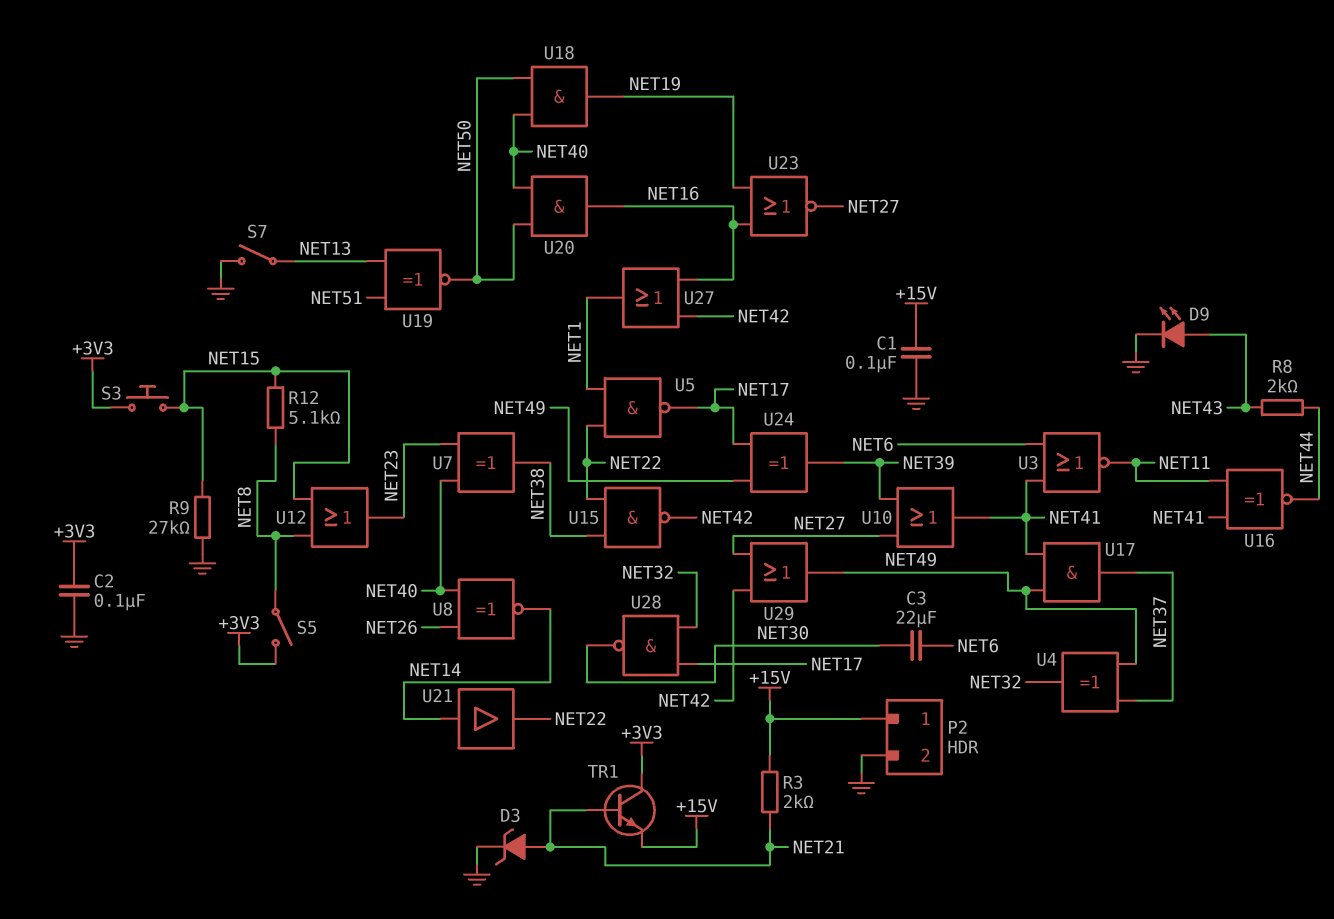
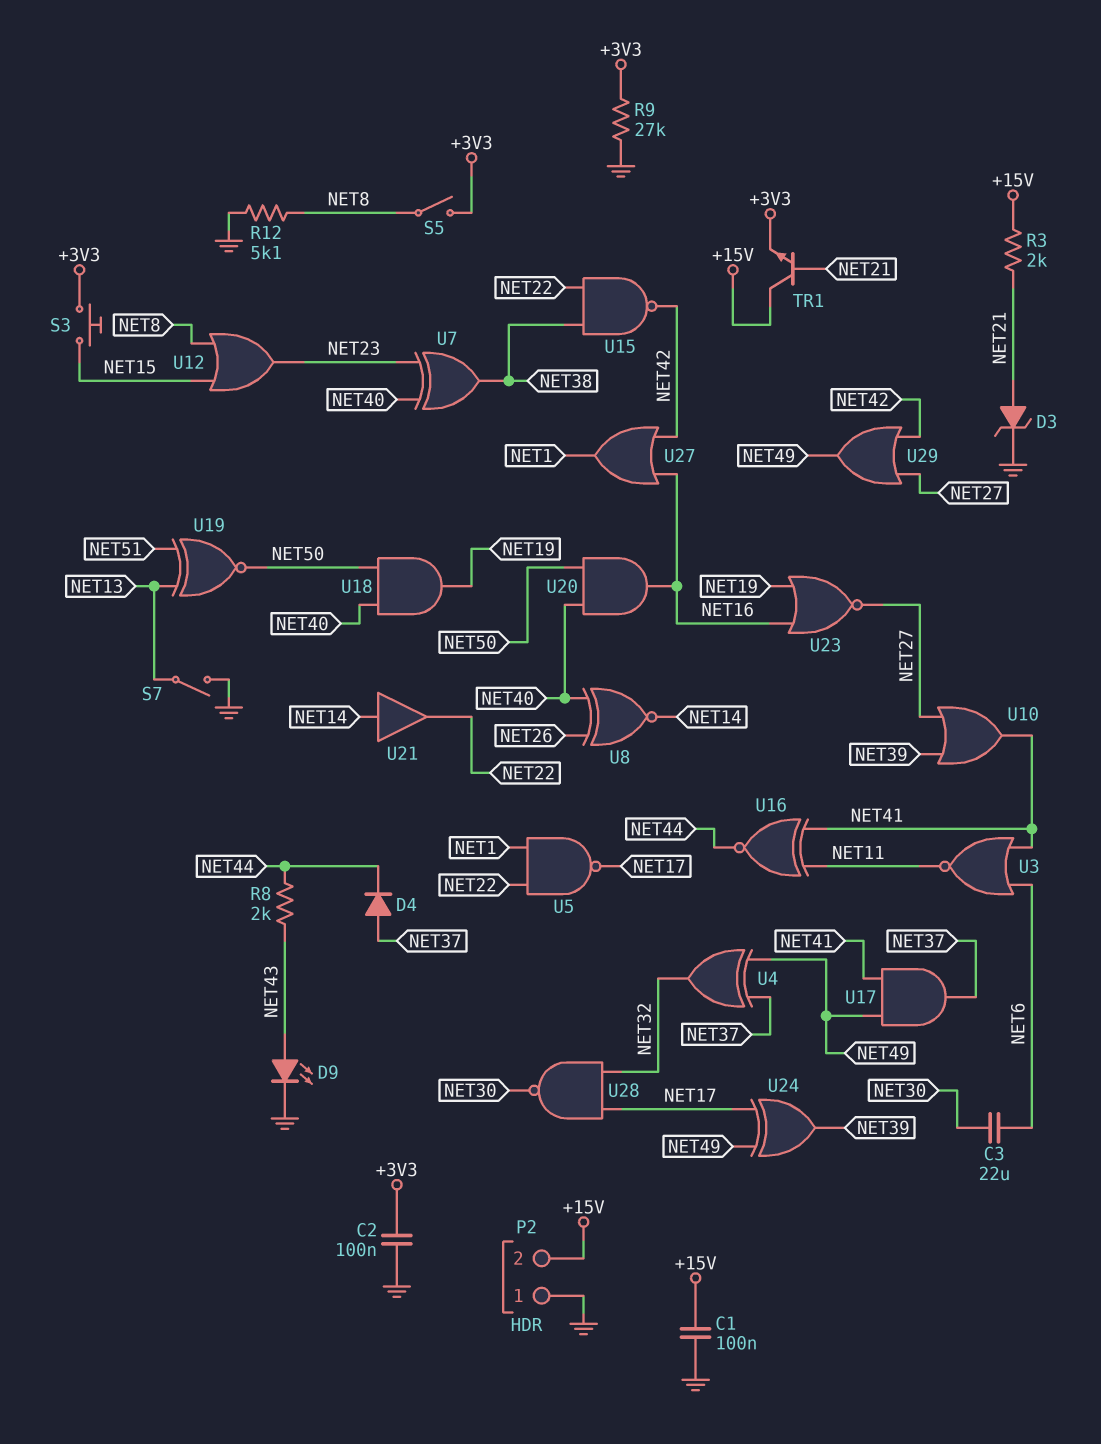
D4: none -> diode (A NET37, K NET44)
P2 pin 1: +15V -> GND
P2 pin 2: GND -> +15V
R9: 27k (GND, NET15) -> 27k (+3V3, GND)
R12: 5.1k (NET8, NET15) -> 5.1k (GND, NET8)
TR1: NPN (B NET21, C +3V3, E +15V) -> NPN (B NET21, C +15V, E +3V3)

